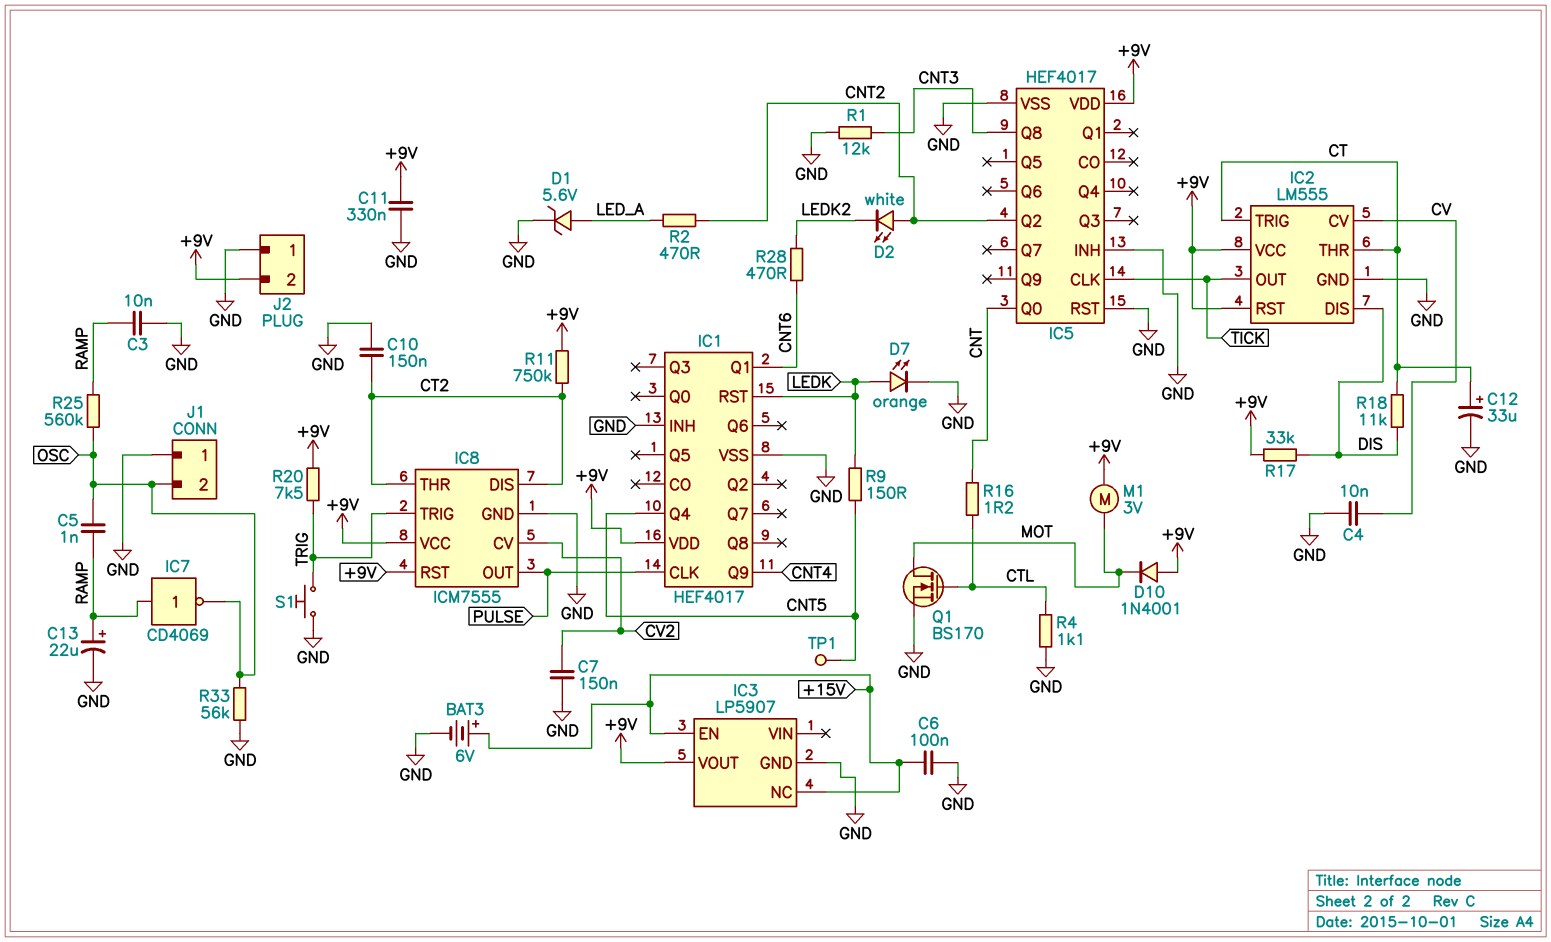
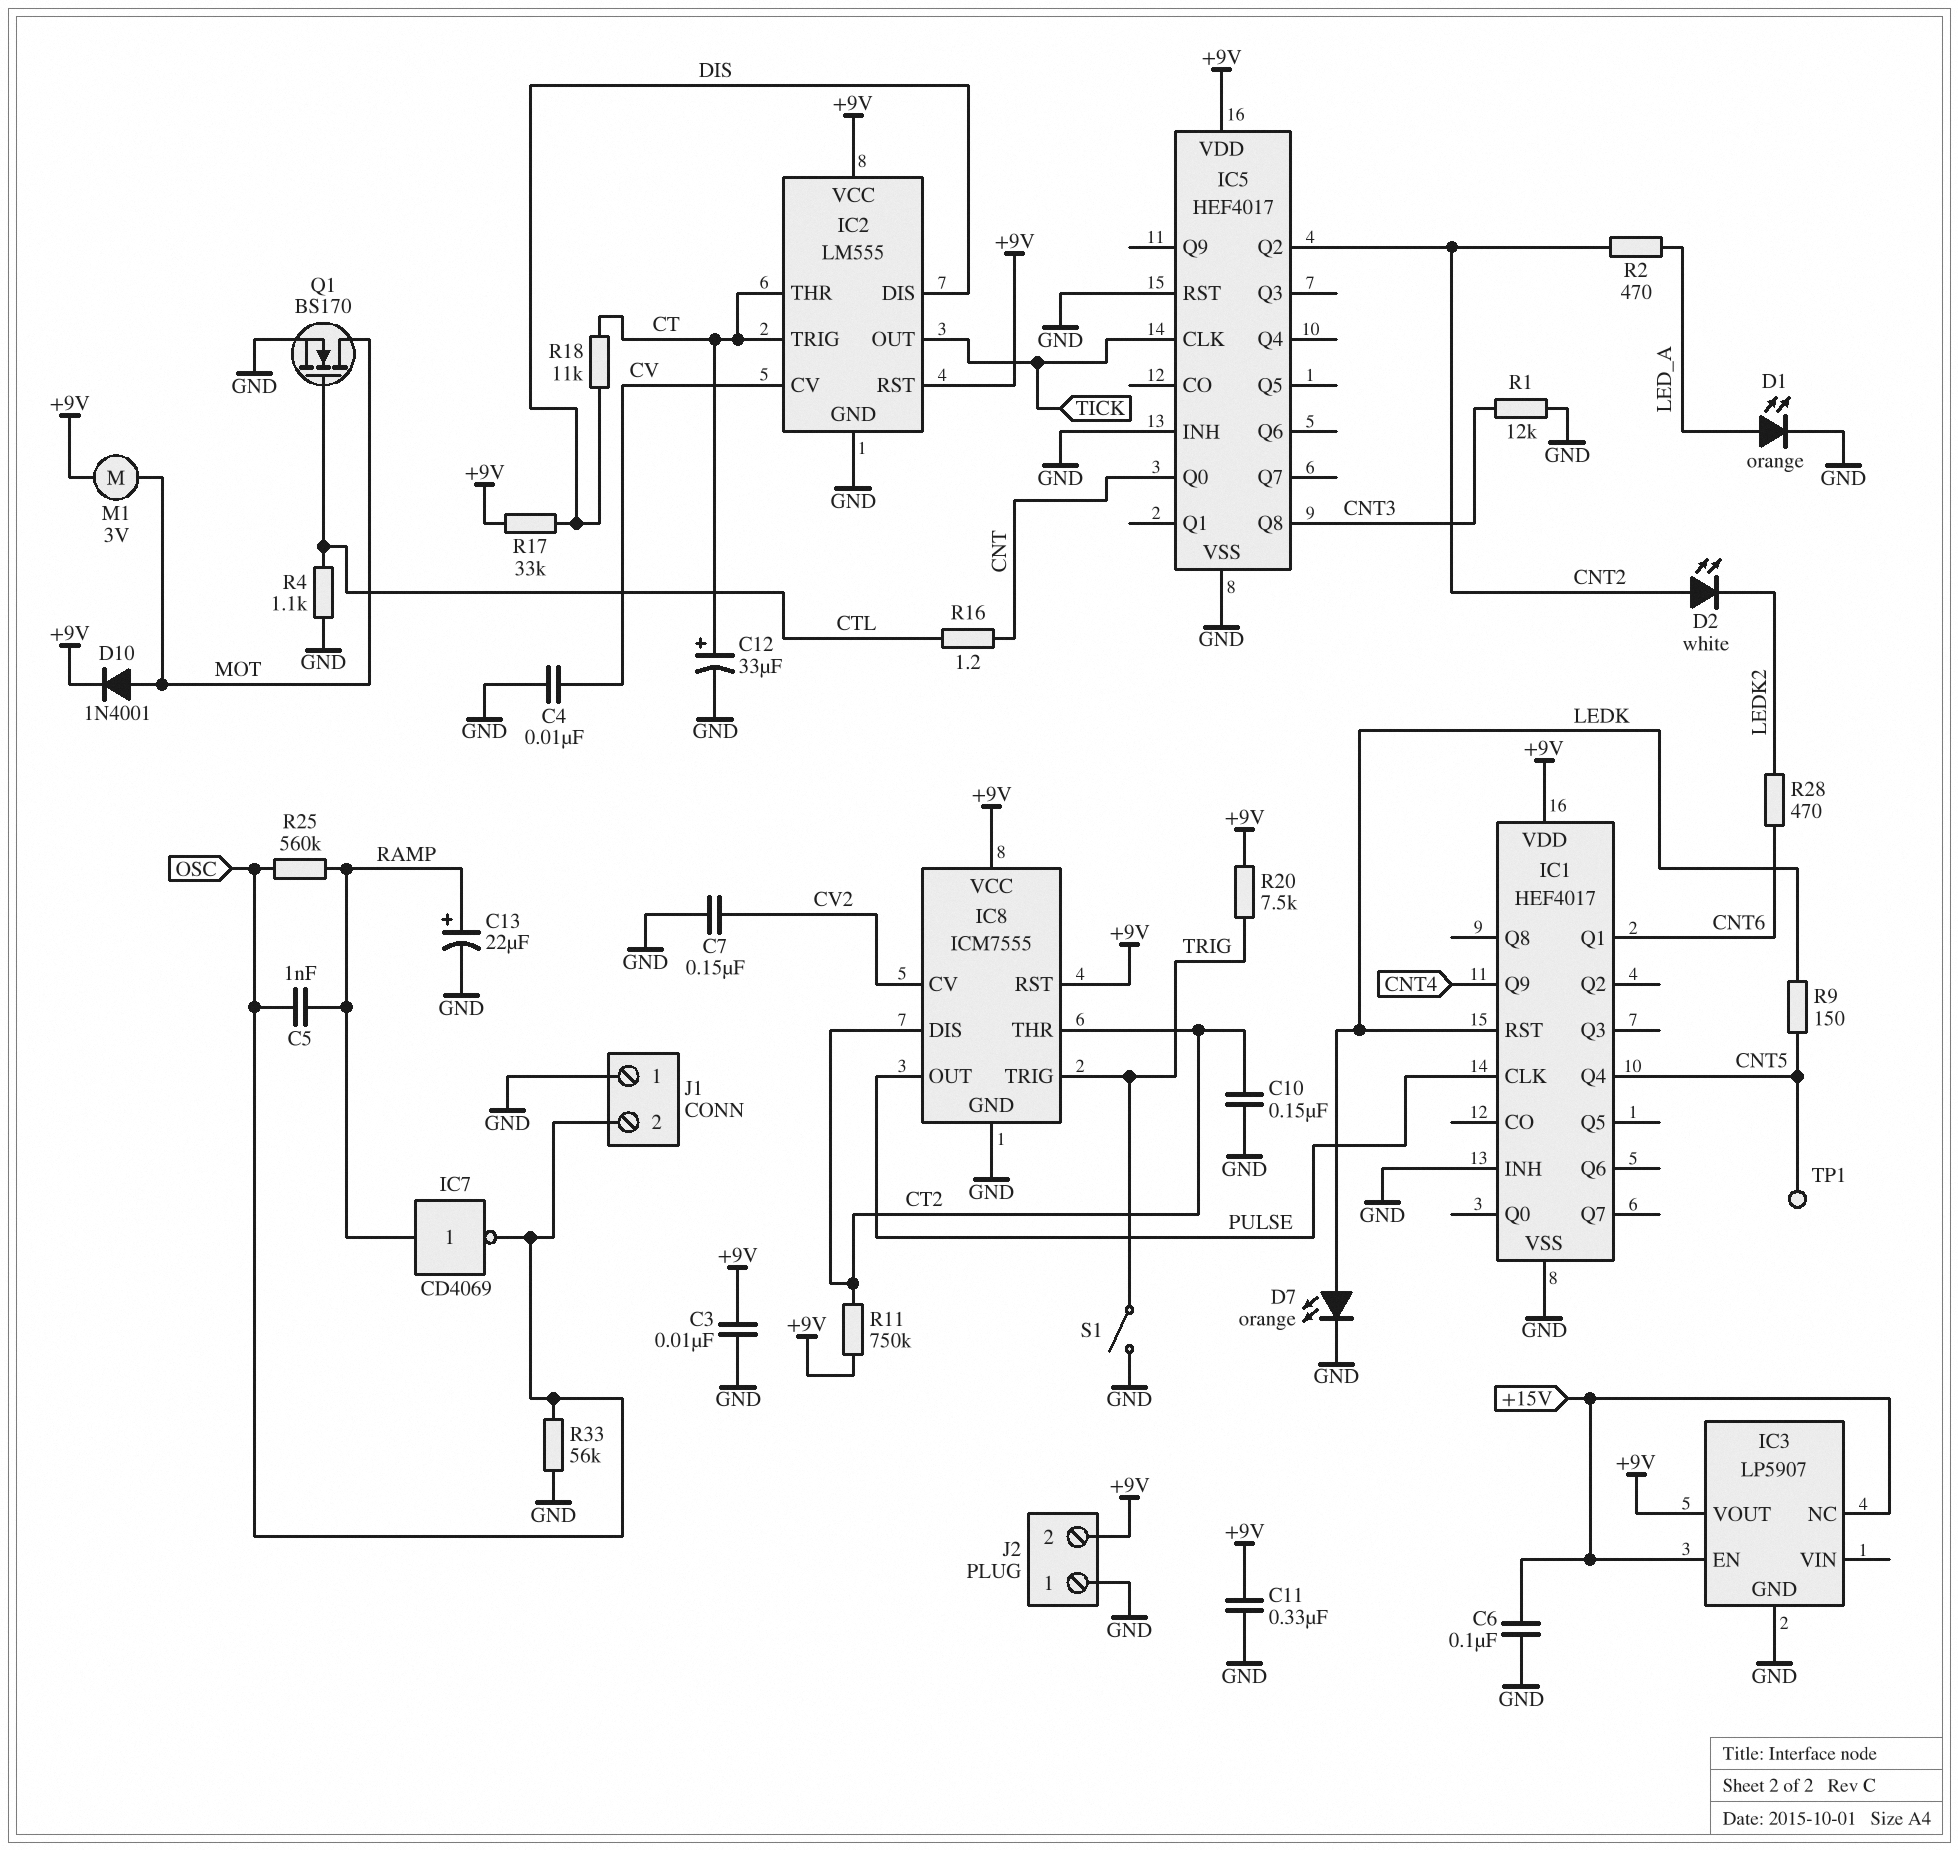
BAT3: 6V (plus +15V, minus GND) -> none
C3: 10nF (GND, RAMP) -> 10nF (+9V, GND)
D1: zener 5.6V (A LED_A, K GND) -> LED orange (A LED_A, K GND)
D10: diode 1N4001 (A +9V, K MOT) -> diode 1N4001 (A MOT, K +9V)
S1: button (GND, TRIG) -> switch (GND, TRIG)

